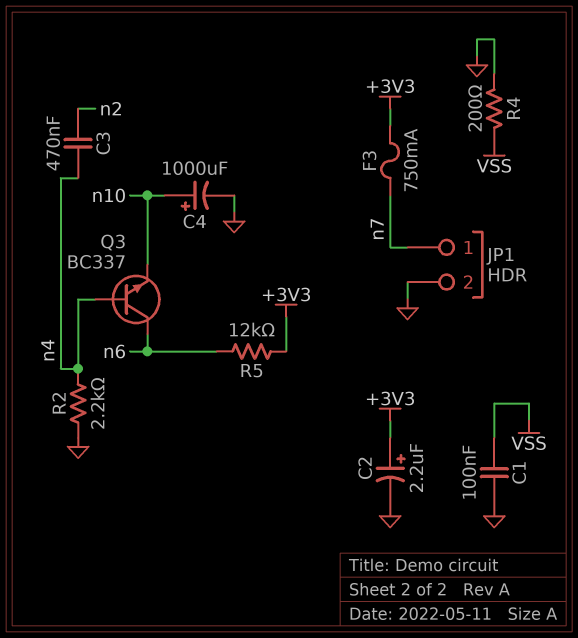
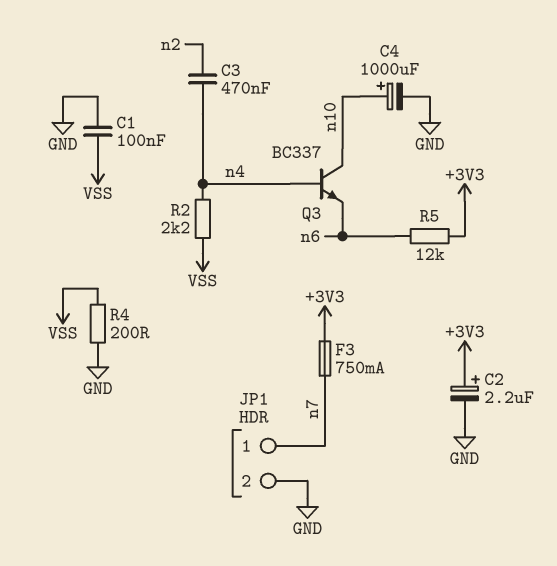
Q3: NPN BC337 (B n4, C n6, E n10) -> NPN BC337 (B n4, C n10, E n6)
R2: 2.2k (GND, n4) -> 2.2k (VSS, n4)

